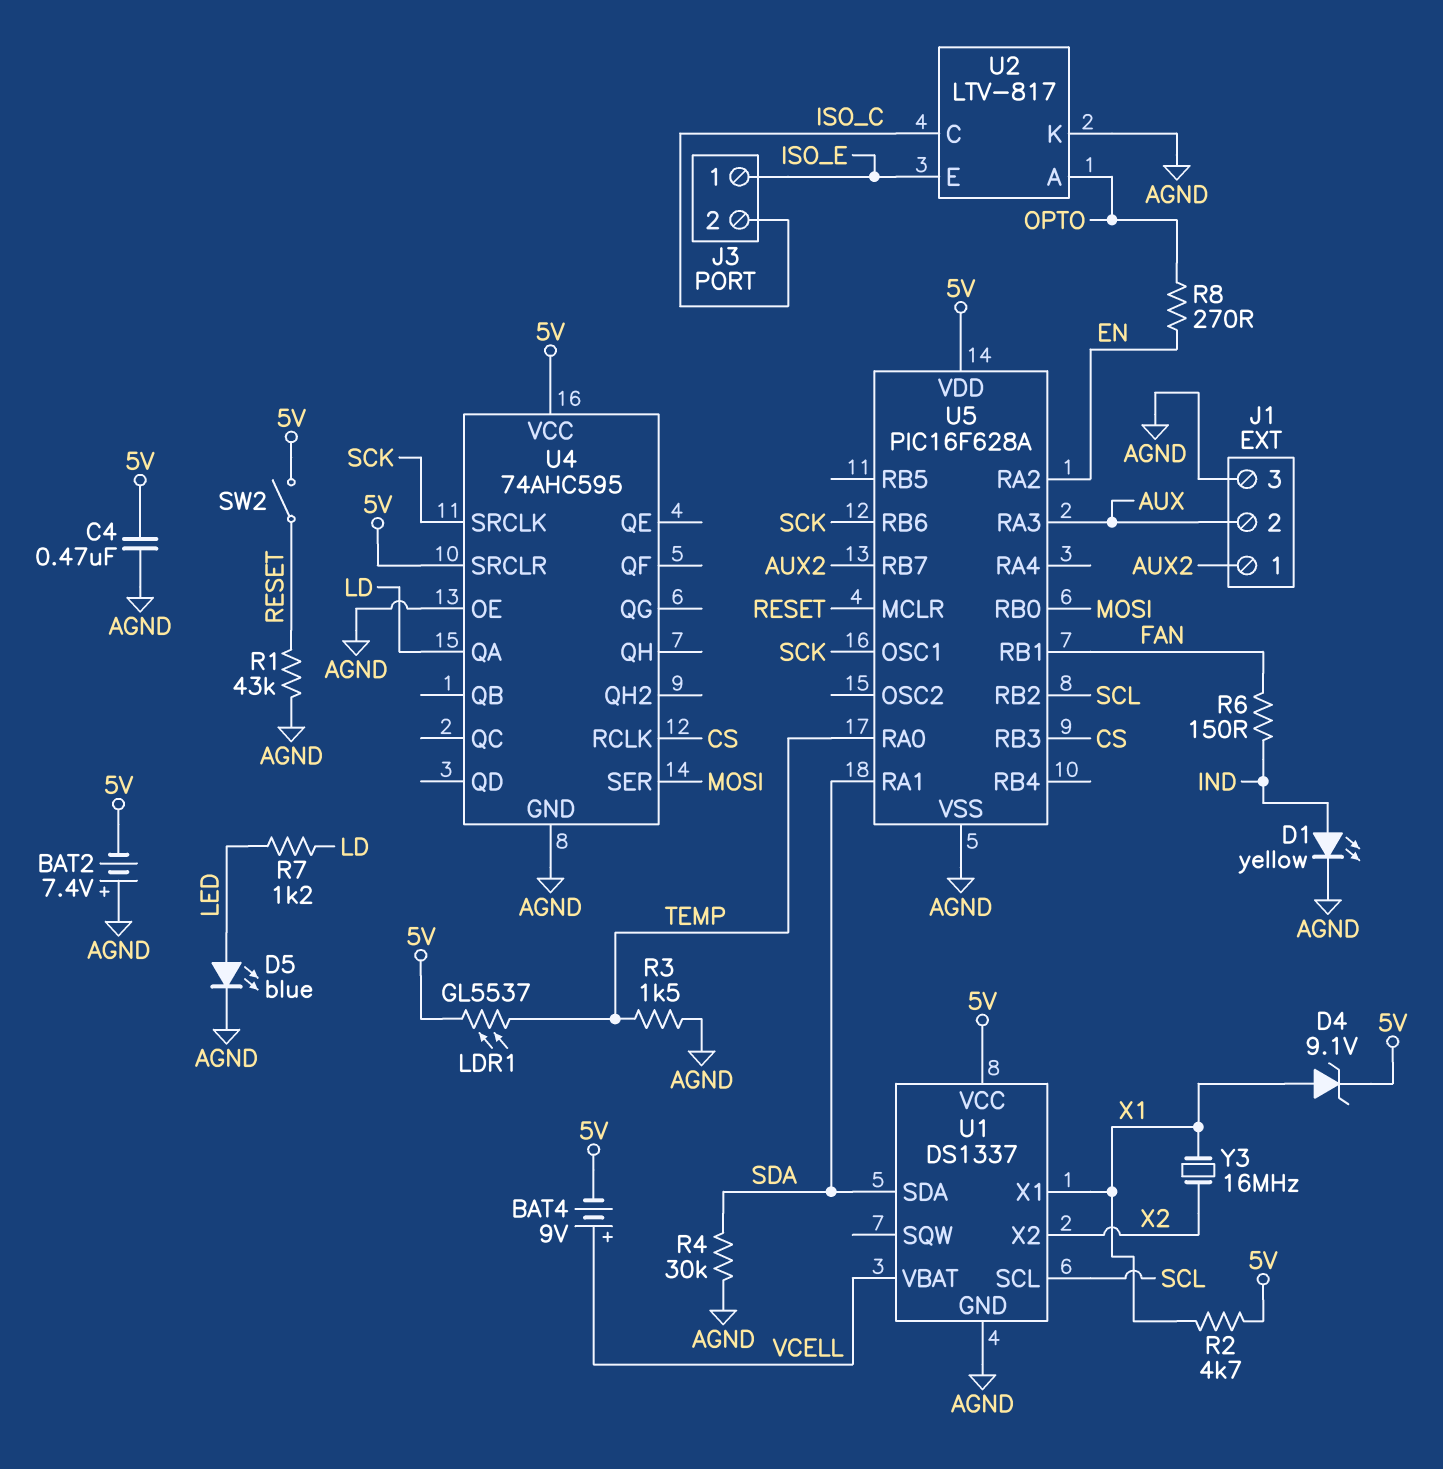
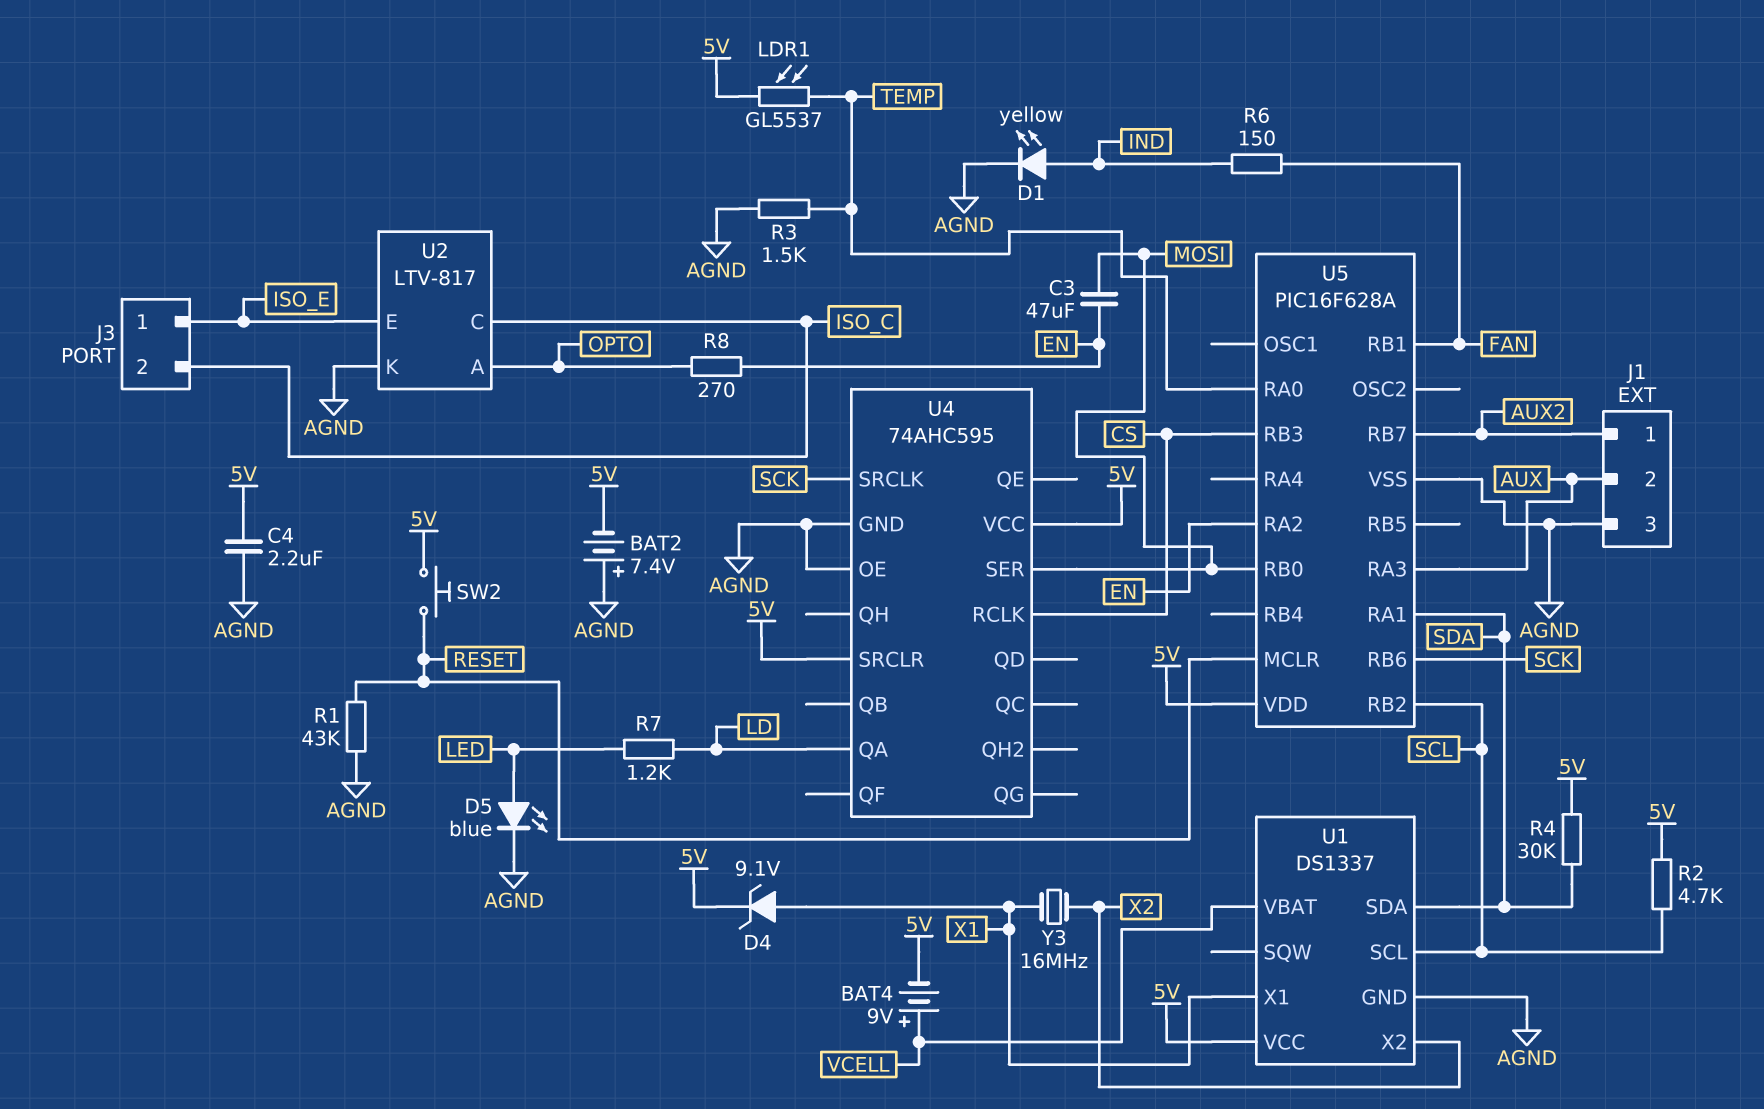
C3: none -> 47uF (EN, MOSI)
C4: 470nF (5V, AGND) -> 2.2uF (5V, AGND)
R2: 4.7k (5V, X1) -> 4.7k (5V, SCL)
R4: 30k (AGND, SDA) -> 30k (5V, SDA)
SW2: switch (5V, RESET) -> button (5V, RESET)
U5 pin OSC1: SCK -> none

